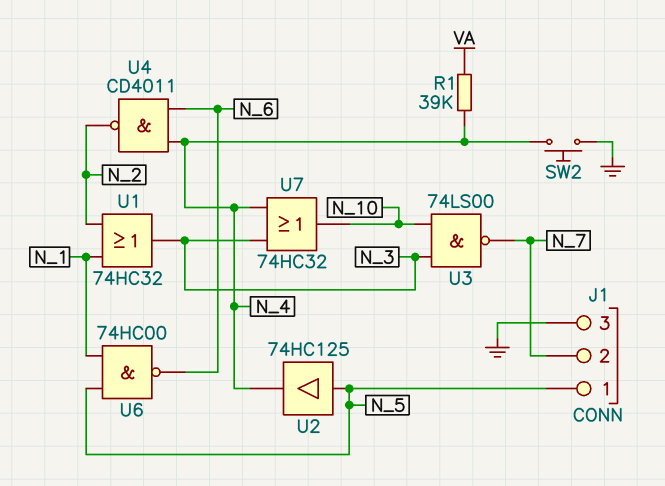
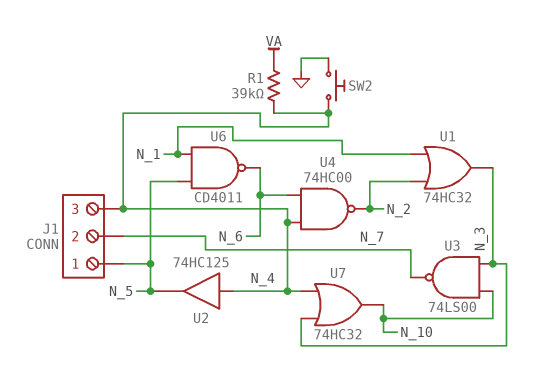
J1 pin 3: GND -> N_4
U2: buffer 74HC125 (in N_5, out N_4) -> buffer 74HC125 (in N_4, out N_5)
U4: NAND CD4011 (in N_4, in N_6, out N_2) -> NAND 74HC00 (in N_4, in N_6, out N_2)
U6: NAND 74HC00 (in N_1, in N_5, out N_6) -> NAND CD4011 (in N_1, in N_5, out N_6)

